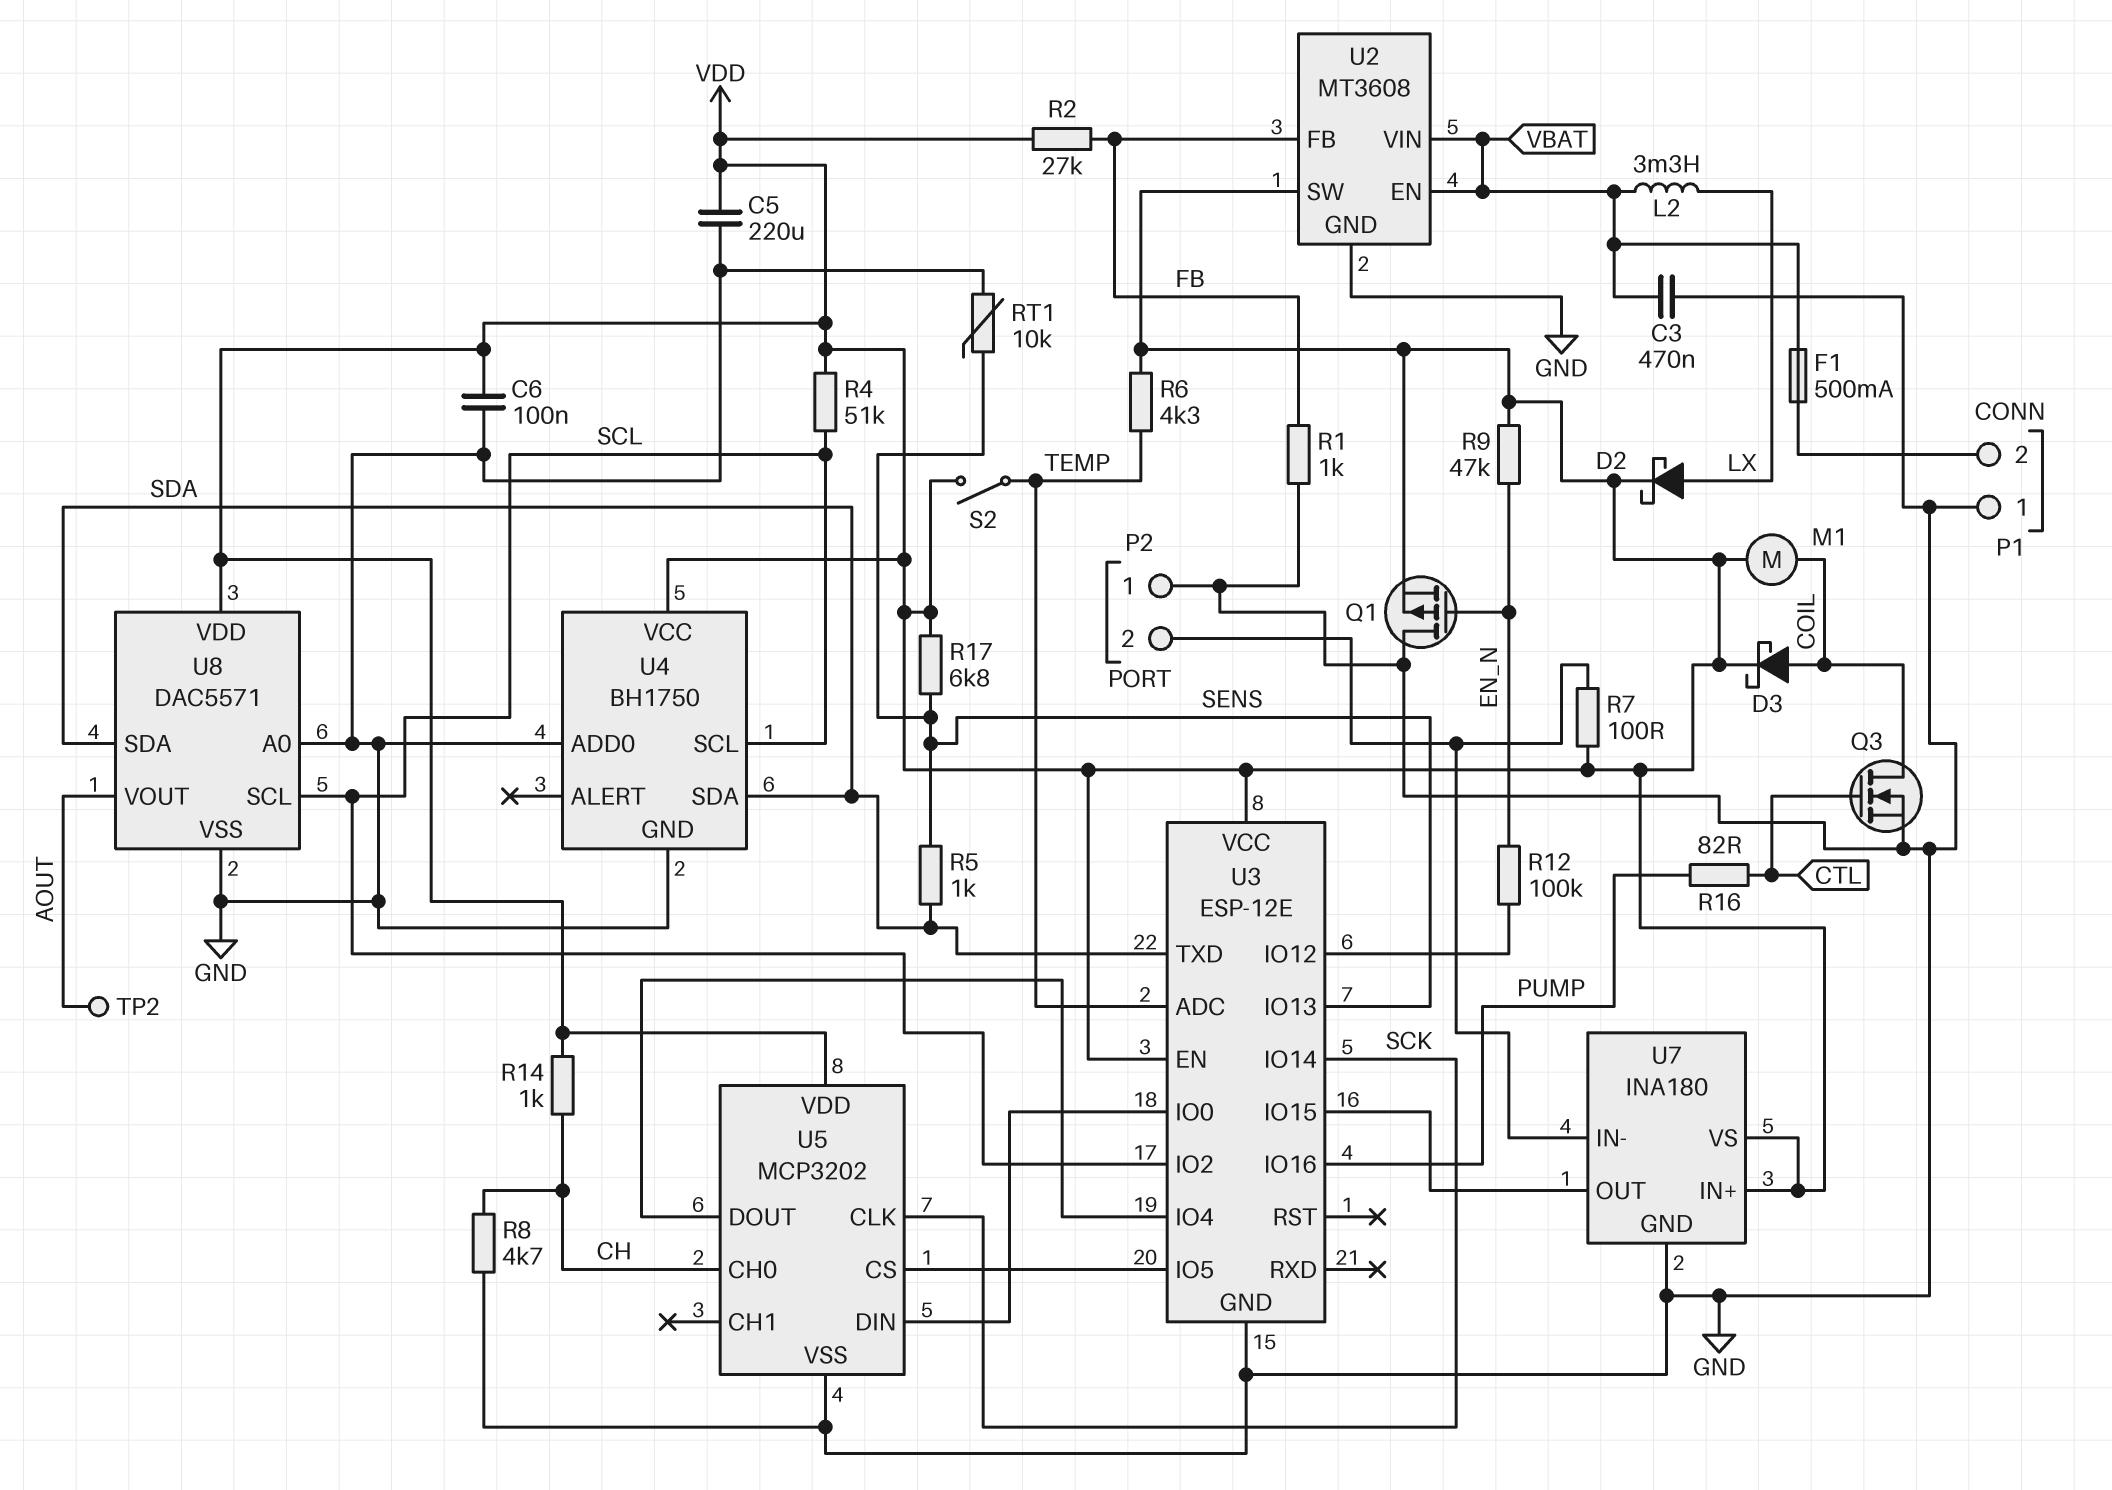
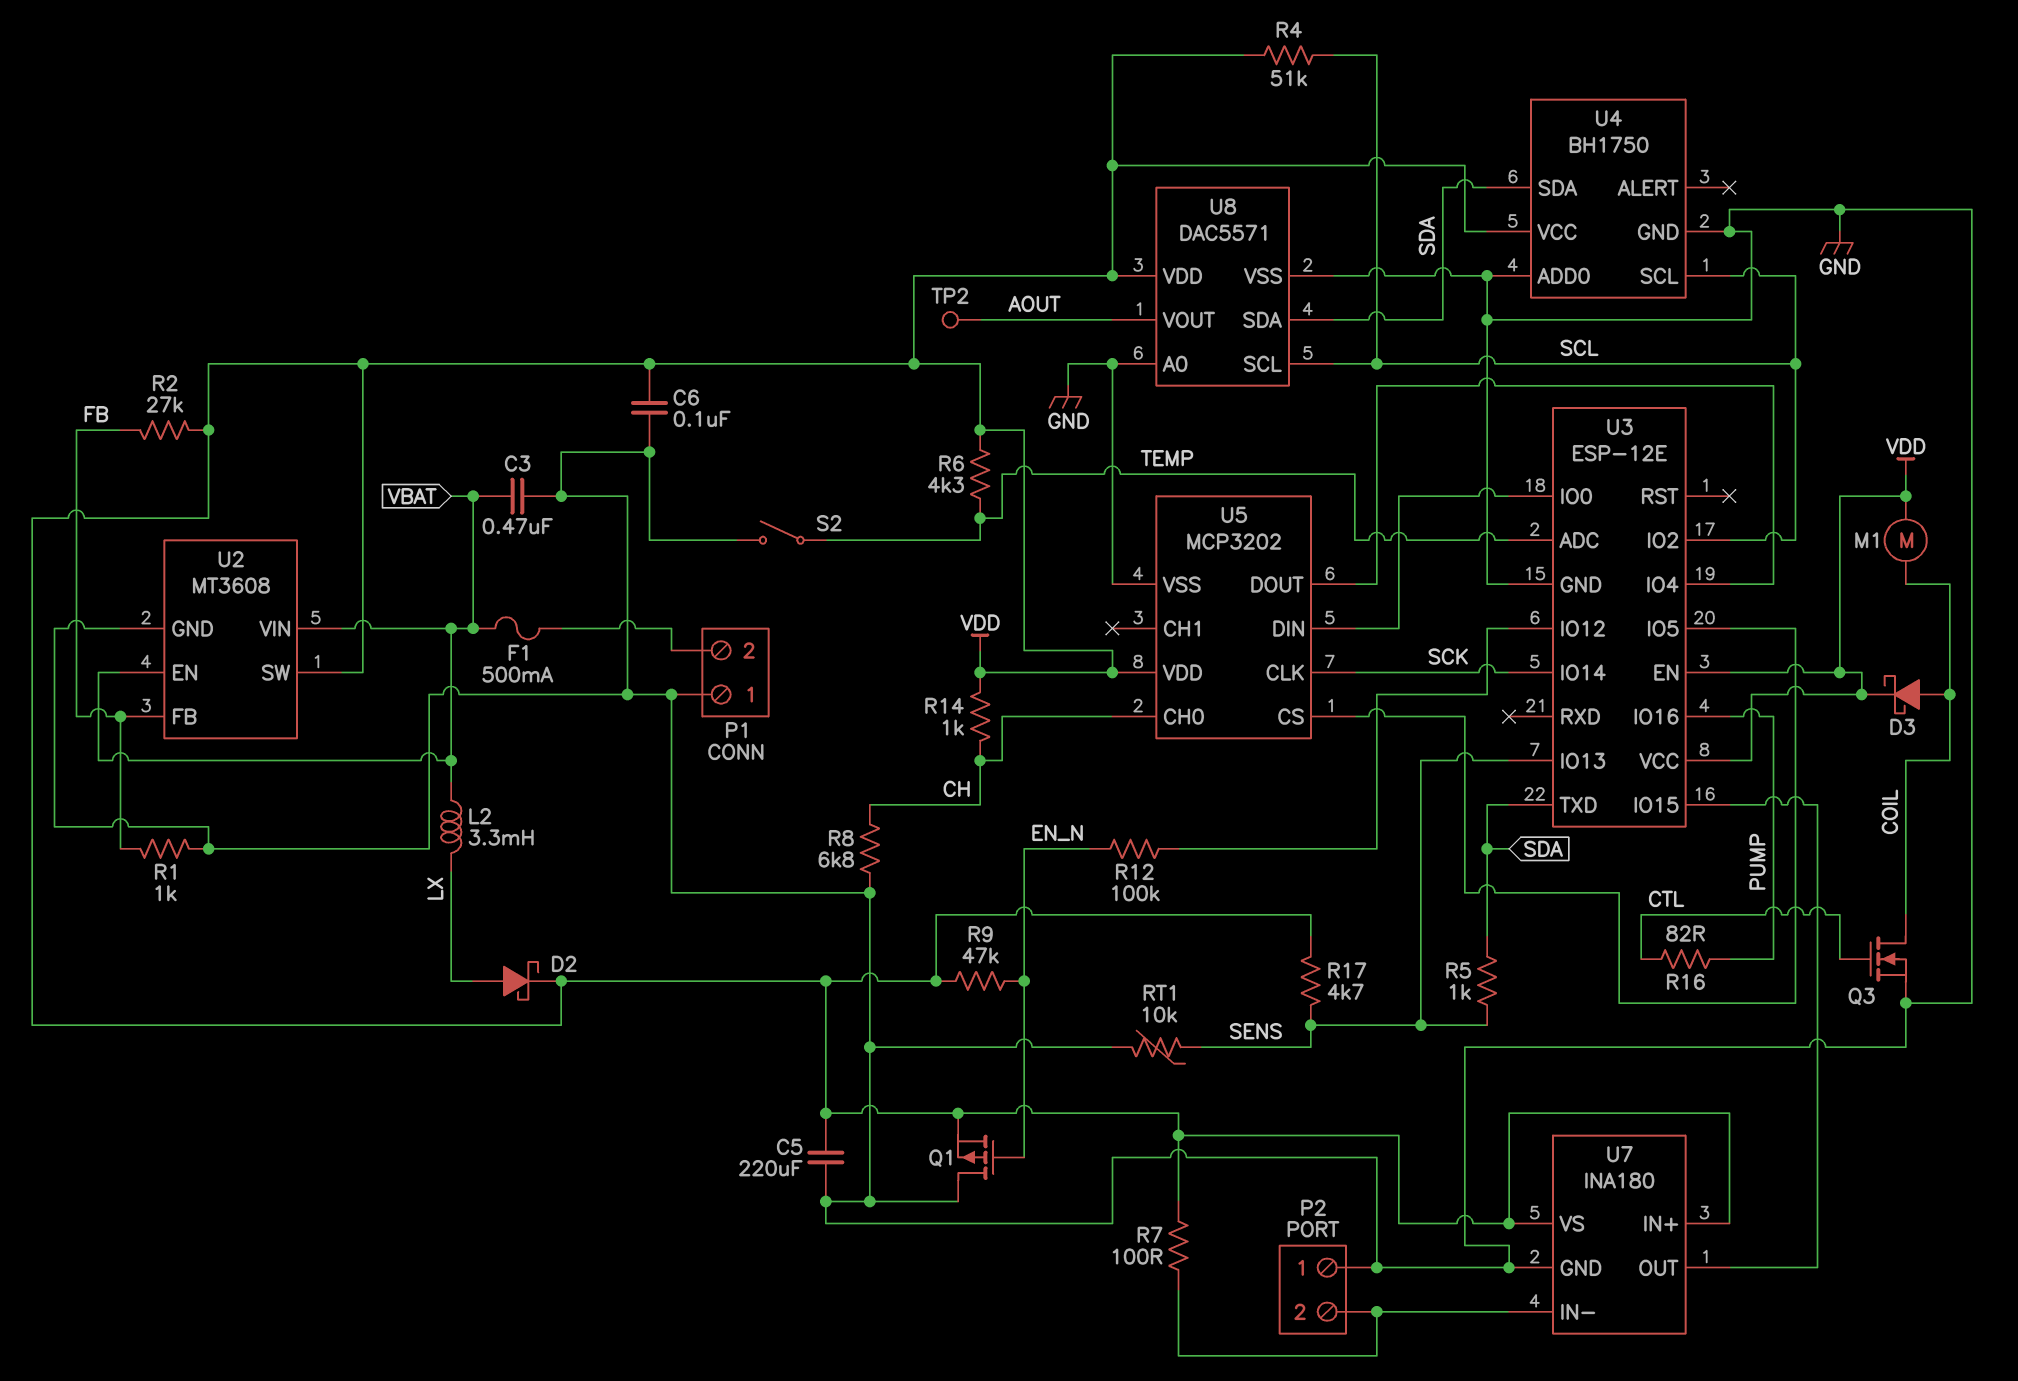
R8: 4.7k (CH, GND) -> 6.8k (CH, GND)
R17: 6.8k (SENS, VDD) -> 4.7k (SENS, VDD)
S2: switch (TEMP, VDD) -> switch (GND, TEMP)

